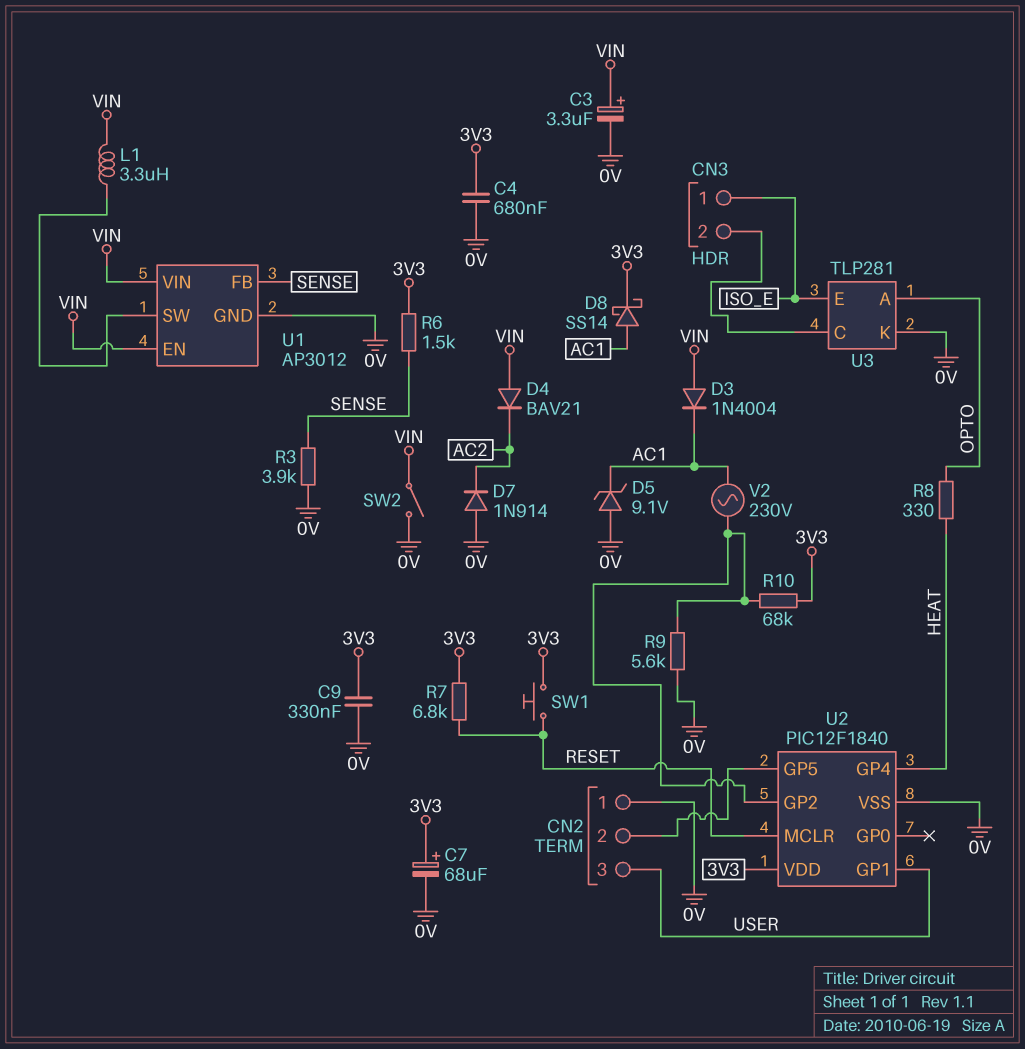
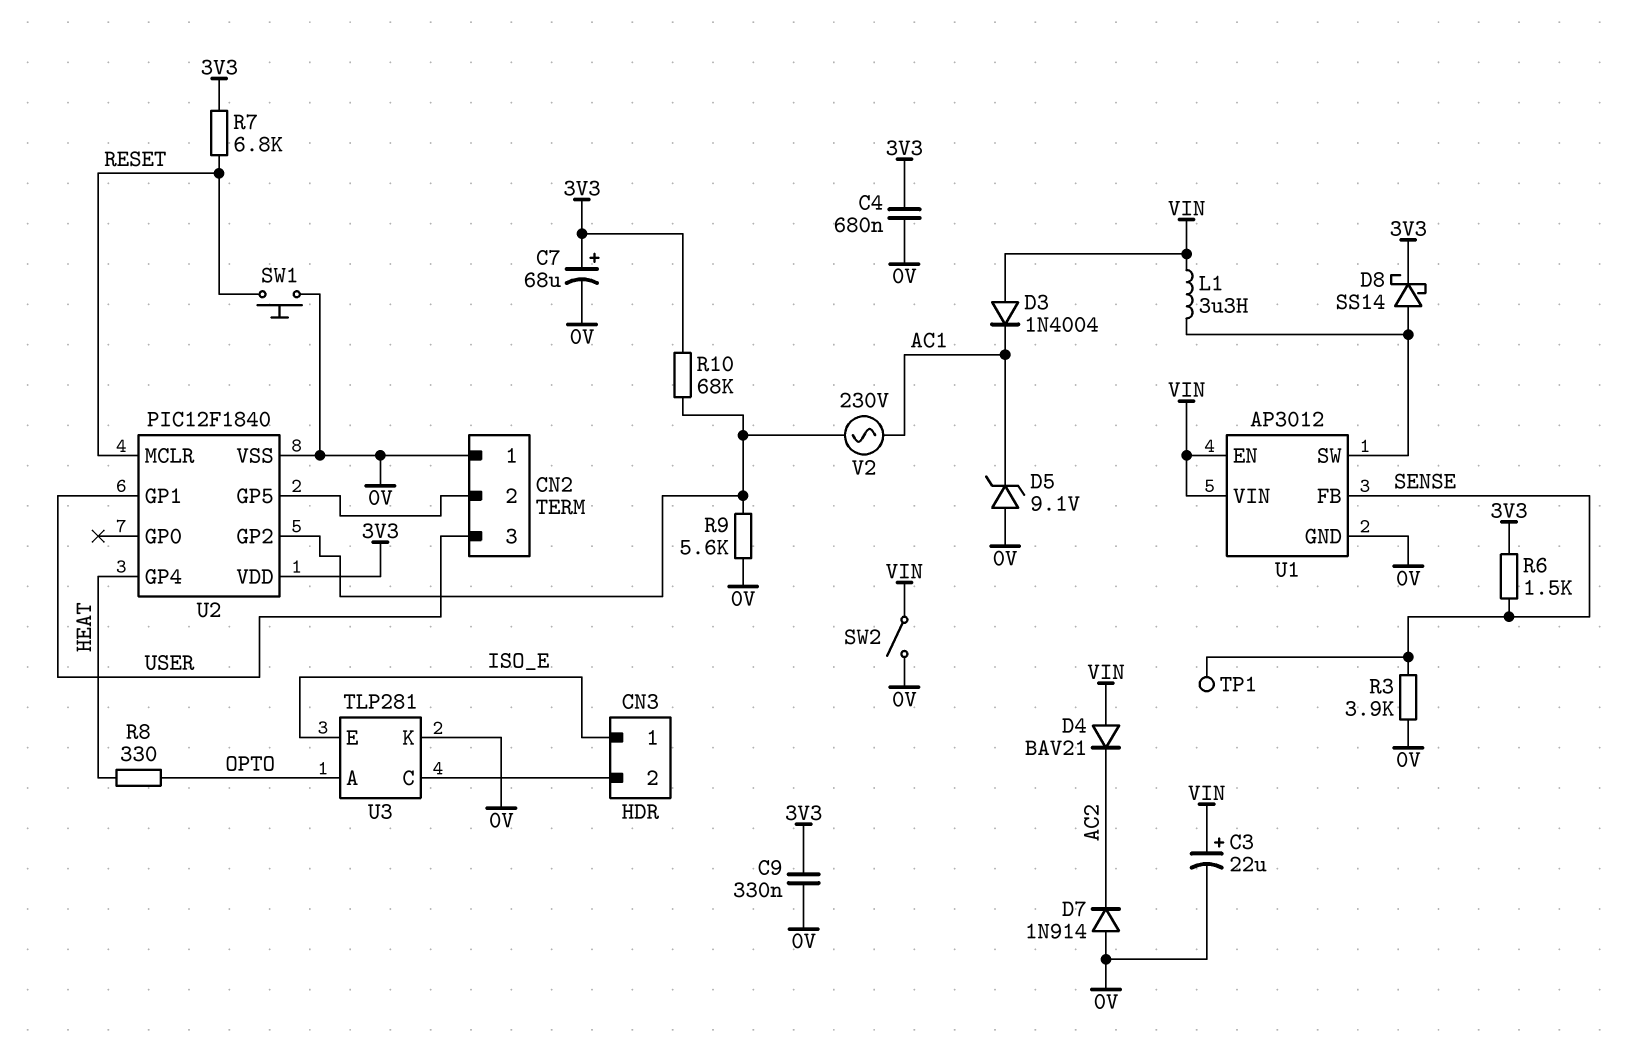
C3: 3.3uF (plus VIN, minus 0V) -> 22uF (plus VIN, minus 0V)
D8: schottky SS14 (A AC1, K 3V3) -> schottky SS14 (A U1/SW, K 3V3)
SW1: button (3V3, RESET) -> button (0V, RESET)
TP1: none -> test point (SENSE)

